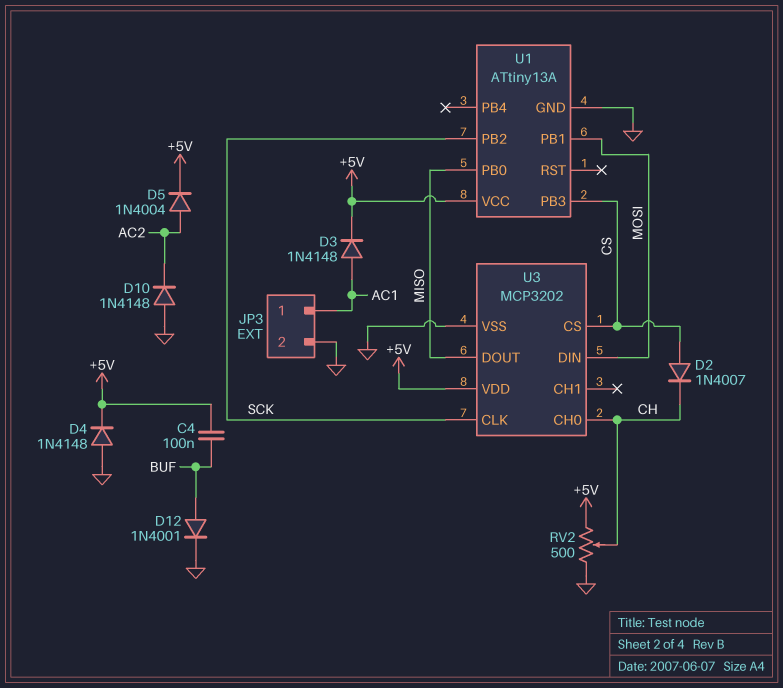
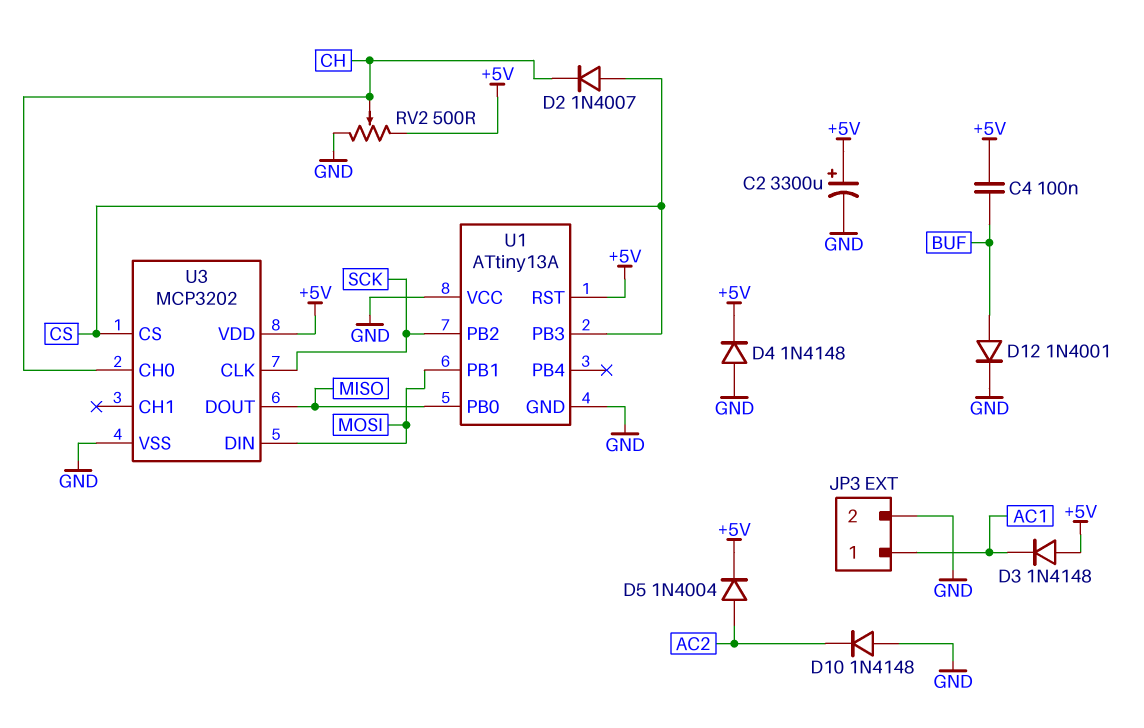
C2: none -> 3300uF (plus +5V, minus GND)
D3: diode 1N4148 (A AC1, K +5V) -> diode 1N4148 (A +5V, K AC1)
U1 pin RST: none -> +5V
U1 pin VCC: +5V -> GND

